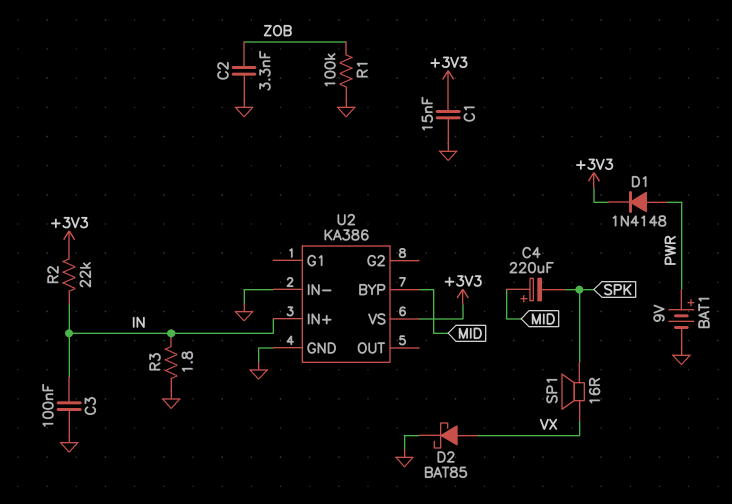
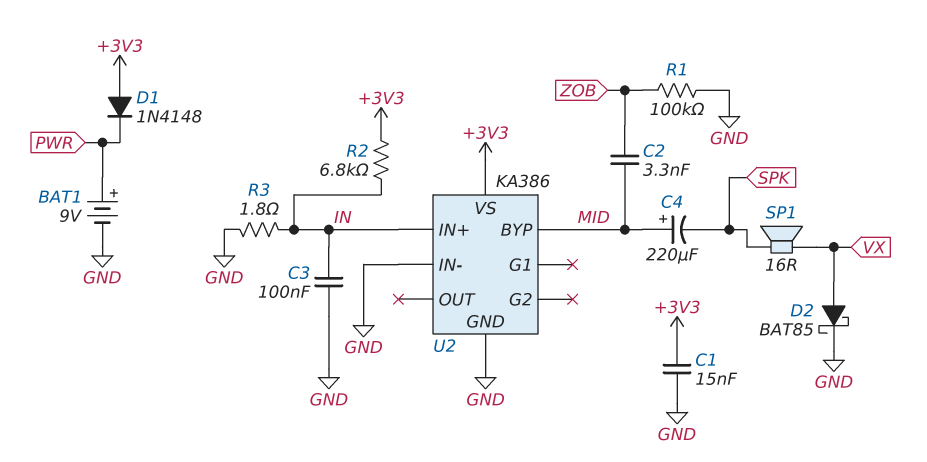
C2: 3.3nF (GND, ZOB) -> 3.3nF (MID, ZOB)
D1: diode 1N4148 (A PWR, K +3V3) -> diode 1N4148 (A +3V3, K PWR)
R2: 22k (+3V3, IN) -> 6.8k (+3V3, IN)

